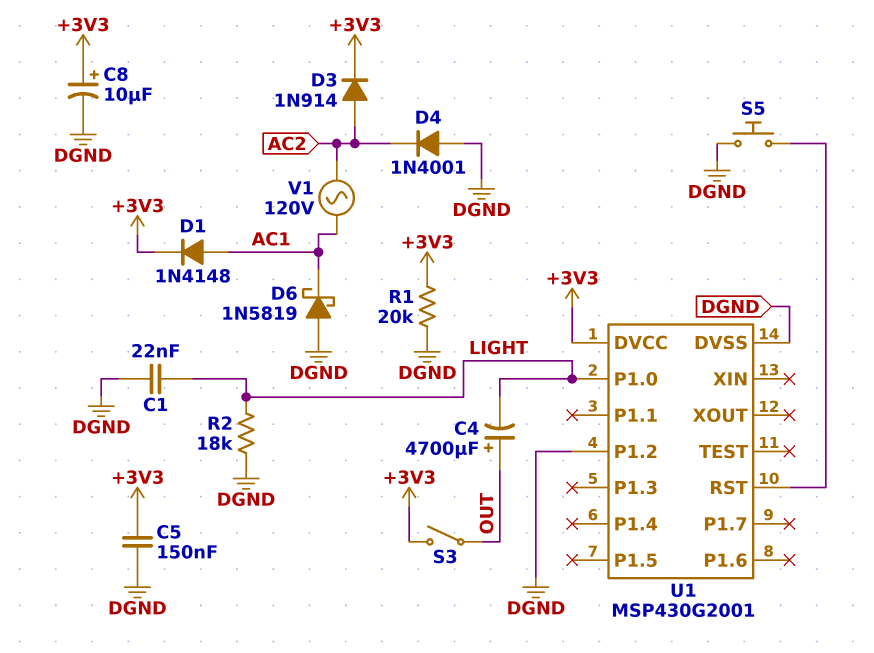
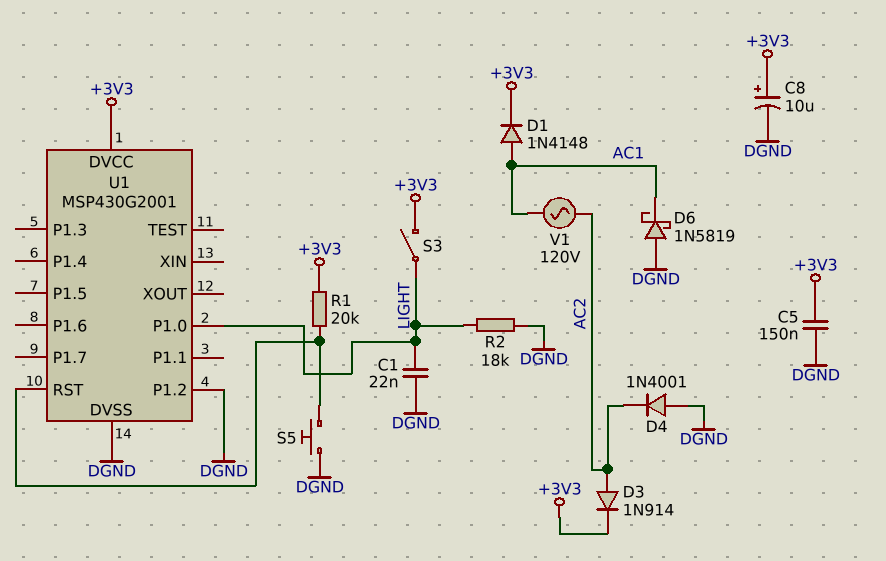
C4: 4700uF (plus OUT, minus LIGHT) -> none
R1: 20k (+3V3, DGND) -> 20k (+3V3, U1/RST)
S3: switch (+3V3, OUT) -> switch (+3V3, LIGHT)

